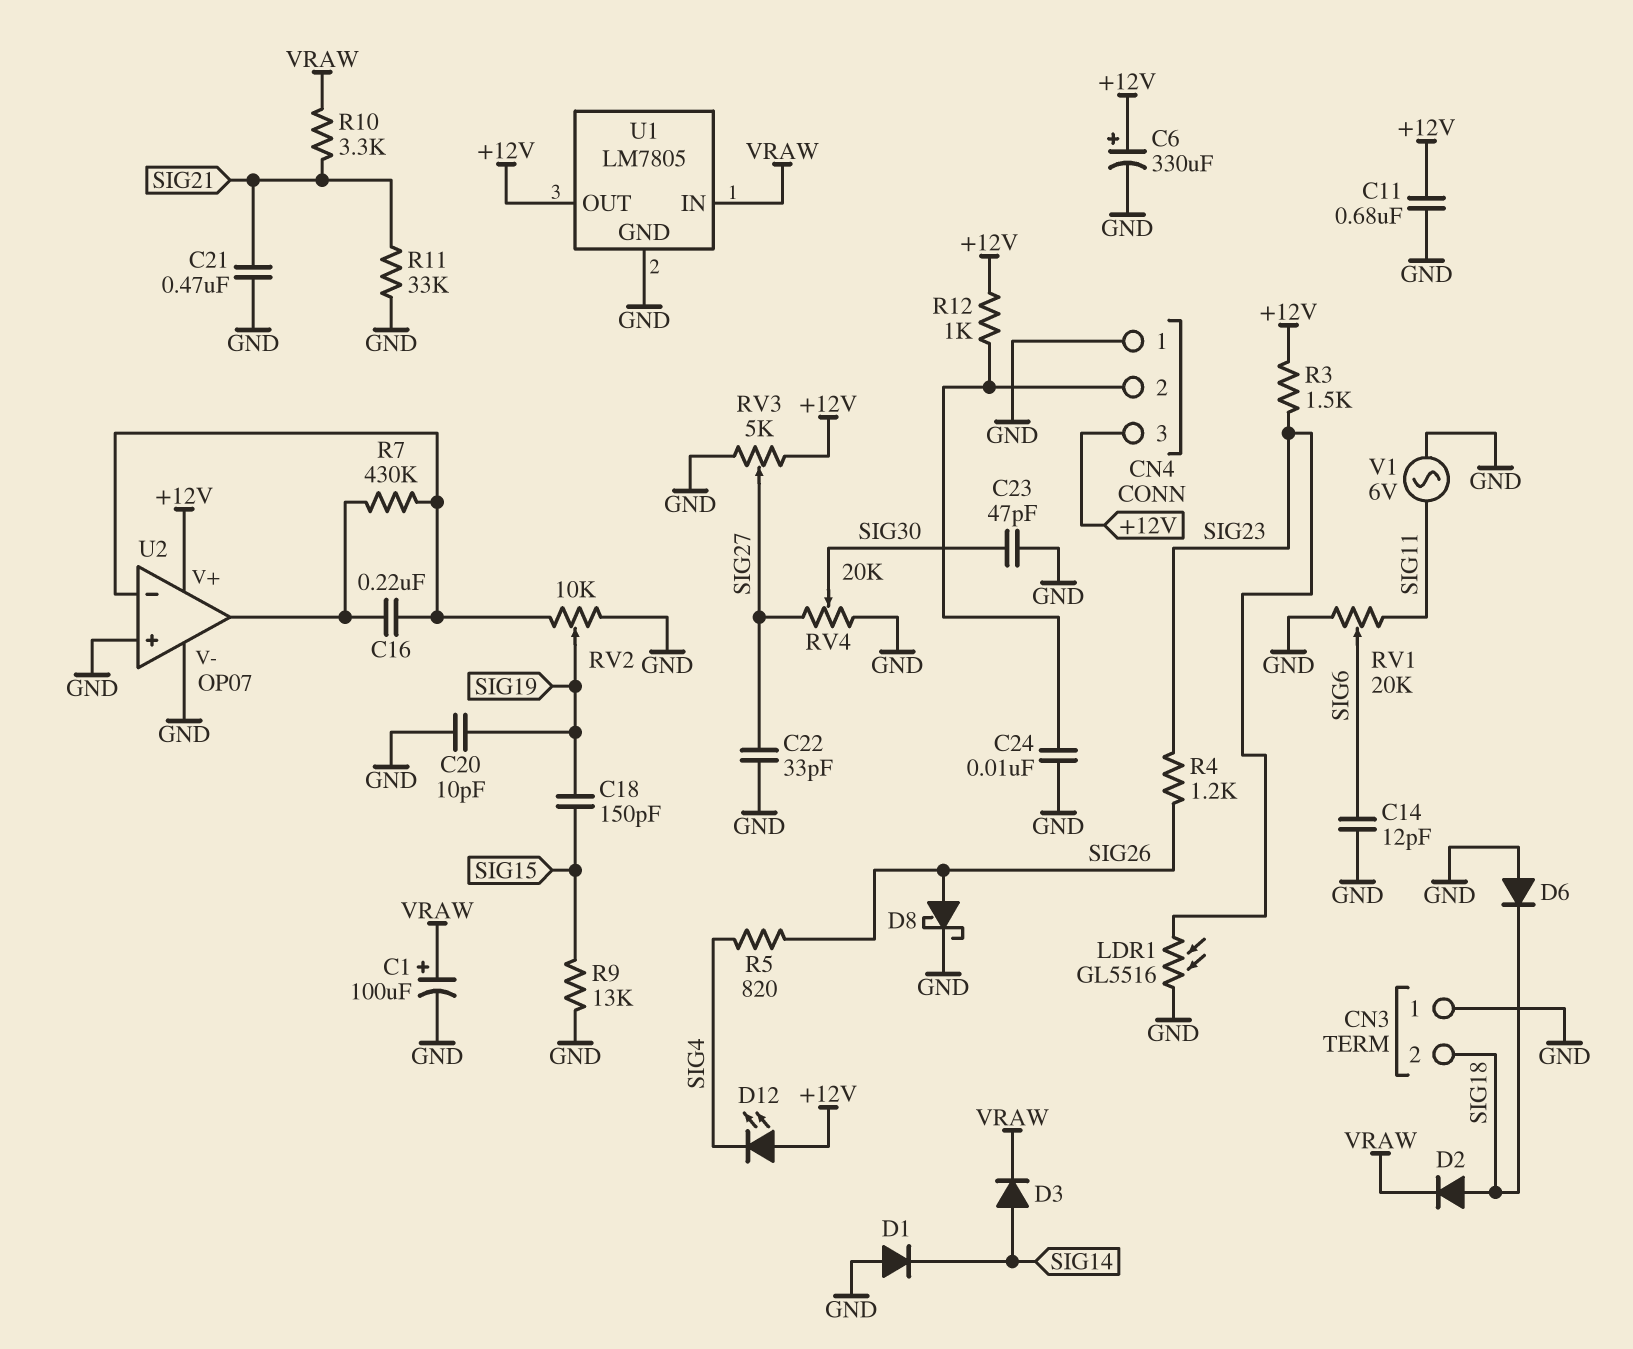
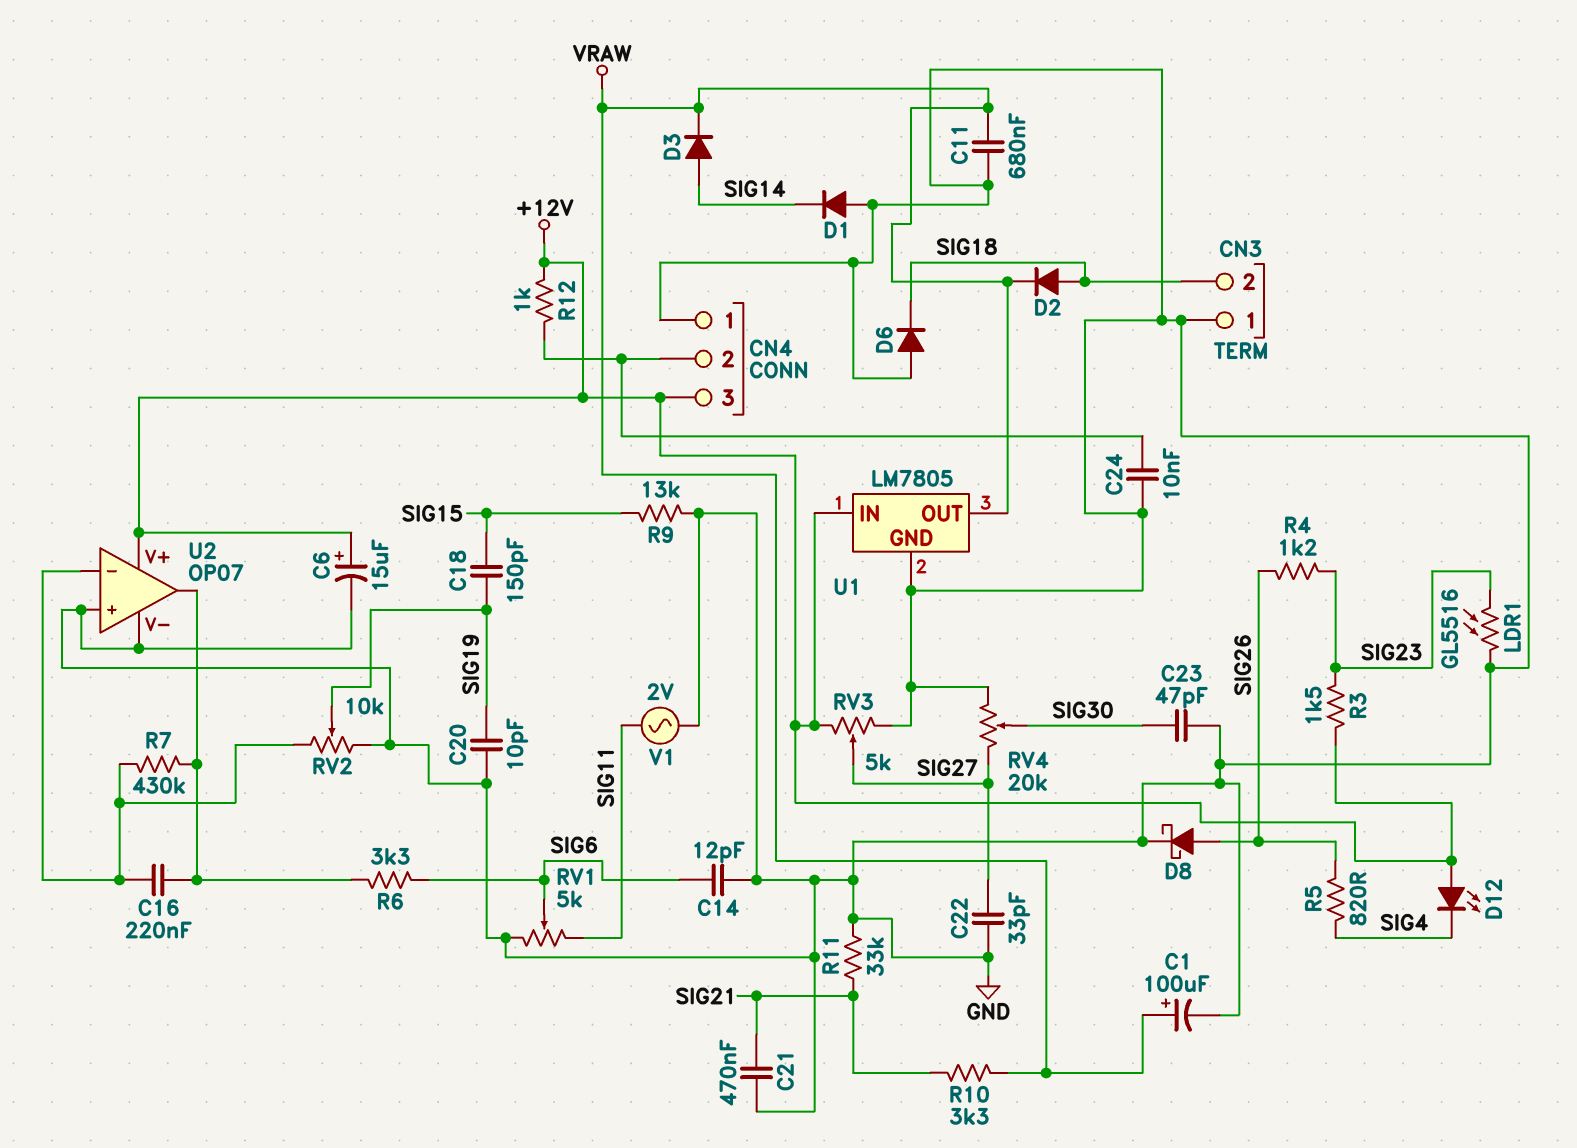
C6: 330uF (plus +12V, minus GND) -> 15uF (plus +12V, minus GND)
C11: 680nF (+12V, GND) -> 680nF (GND, VRAW)
R6: none -> 3.3k (SIG6, U2/out)
RV1: 20k (GND, SIG11, wiper SIG6) -> 5k (GND, SIG11, wiper SIG6)
U1 pin IN: VRAW -> +12V
U1 pin OUT: +12V -> VRAW
V1: AC 6V (GND, SIG11) -> AC 2V (GND, SIG11)

